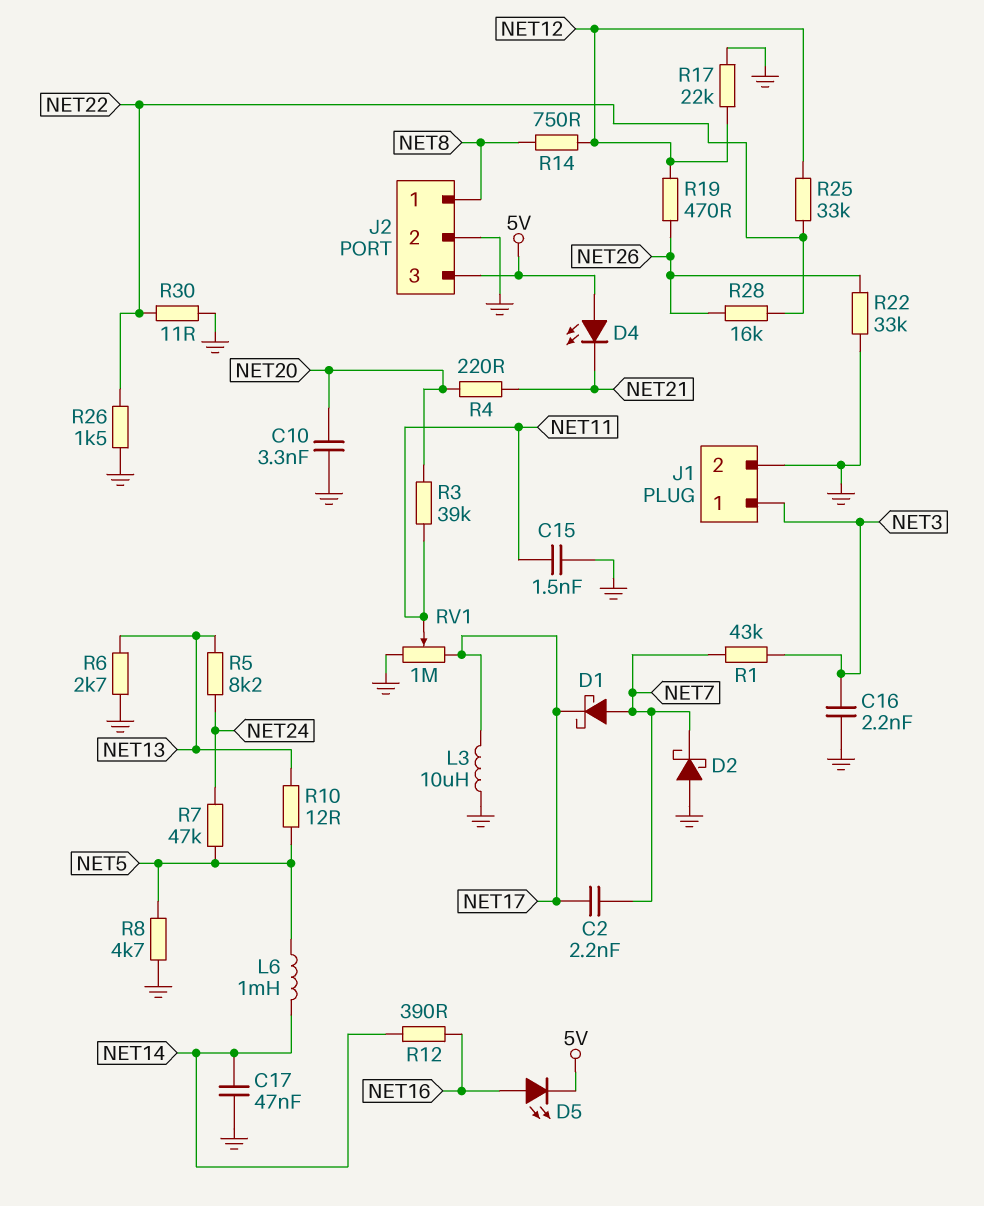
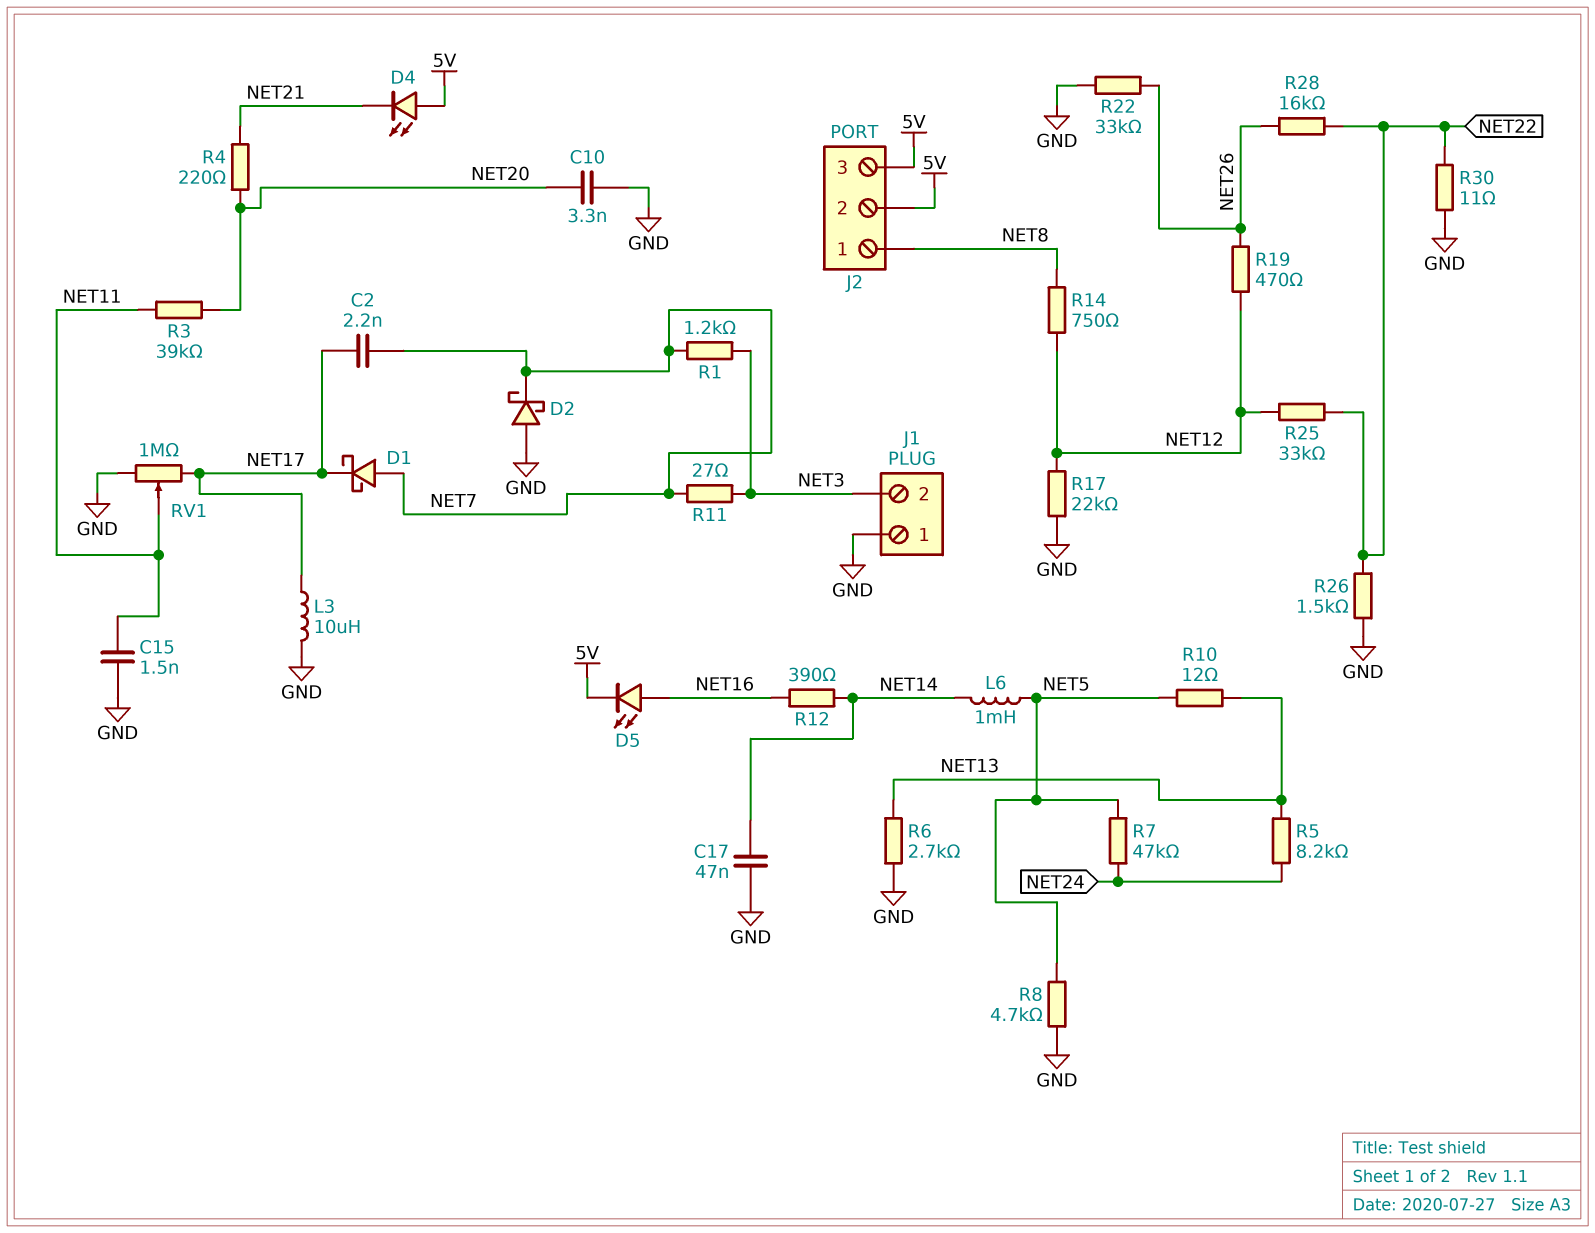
C16: 2.2nF (GND, NET3) -> none
J1 pin 1: NET3 -> GND
J1 pin 2: GND -> NET3
J2 pin 2: GND -> 5V
R1: 43k (NET3, NET7) -> 1.2k (NET3, NET7)
R11: none -> 27 (NET3, NET7)

